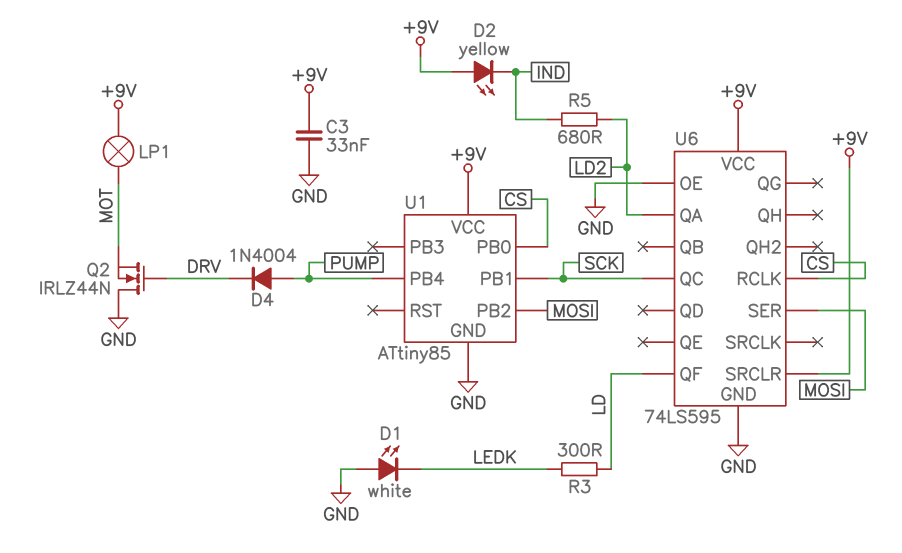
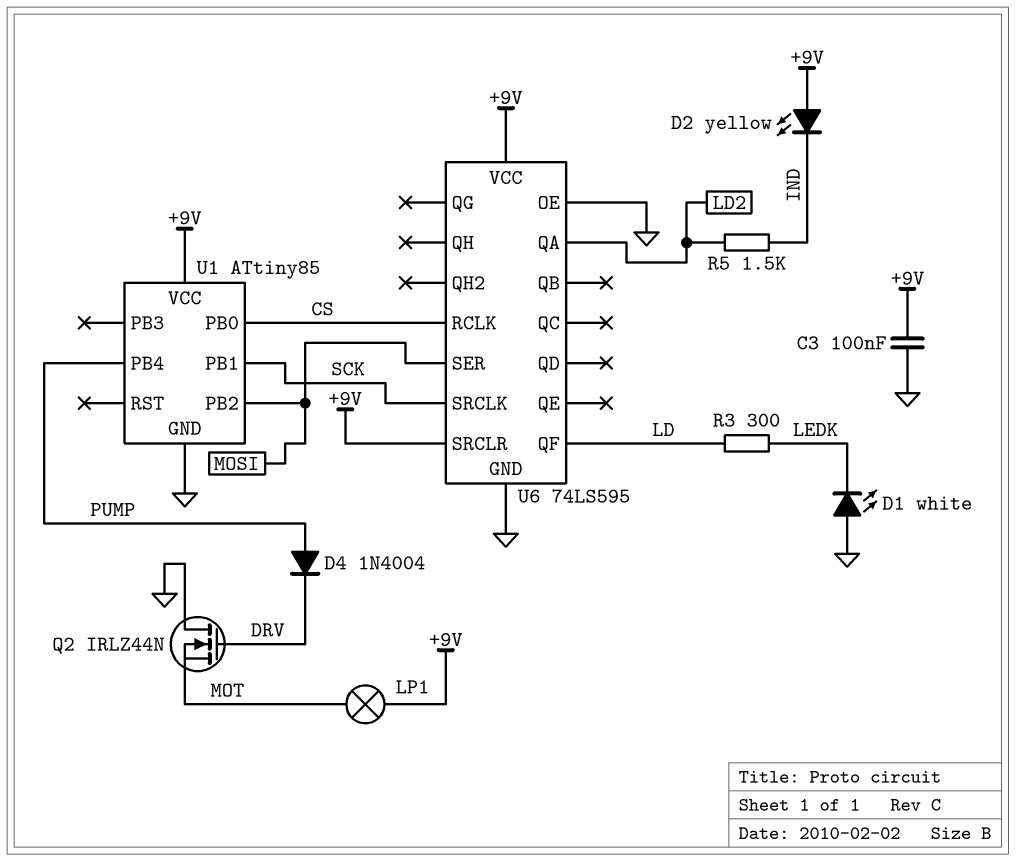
C3: 33nF (+9V, GND) -> 100nF (+9V, GND)
R5: 680 (IND, LD2) -> 1.5k (IND, LD2)
U6 pin QC: SCK -> none
U6 pin SRCLK: none -> SCK

